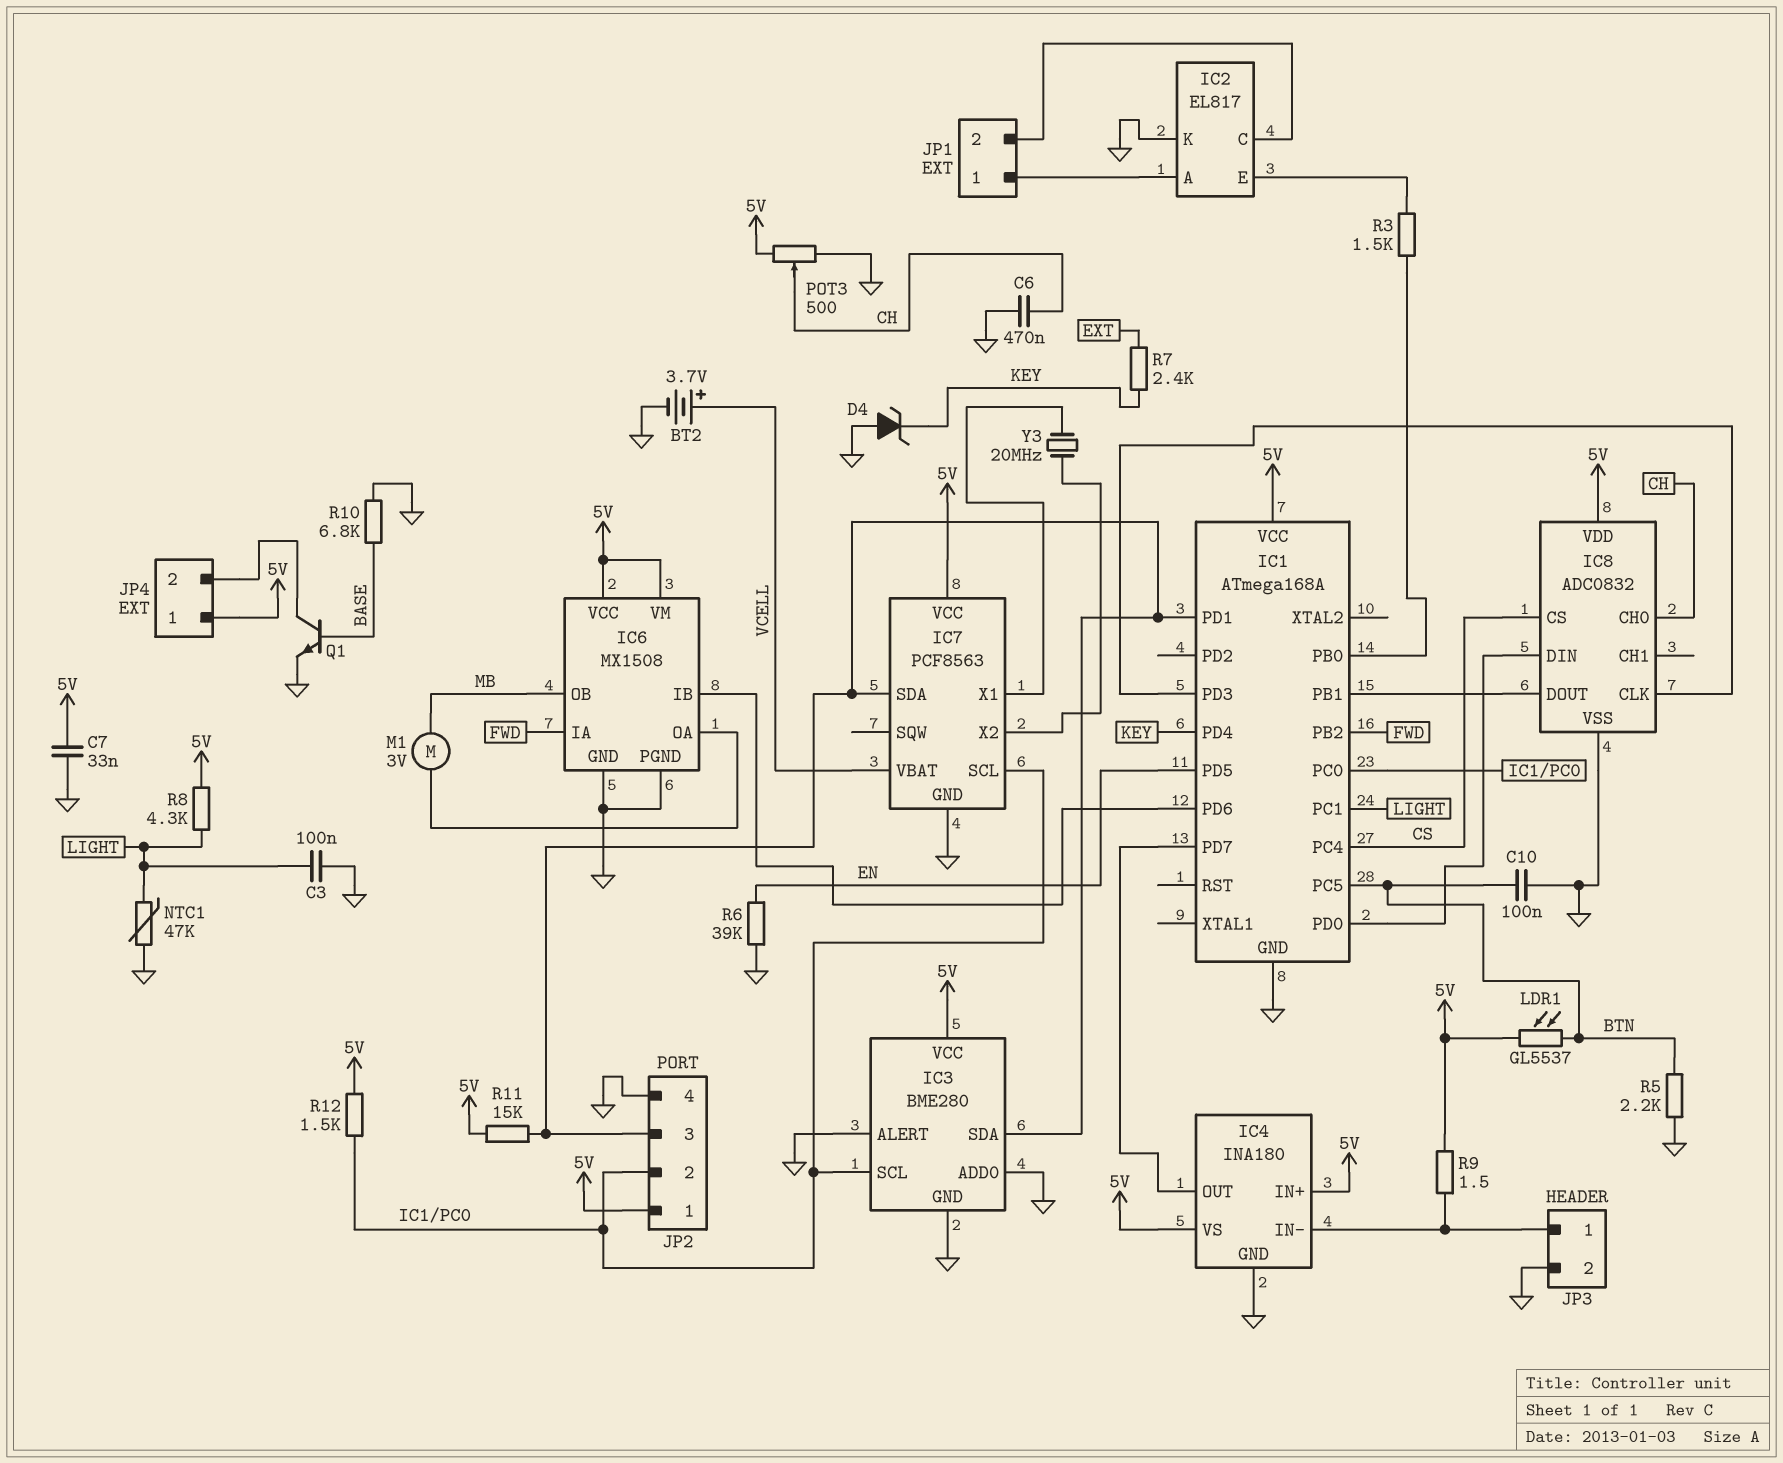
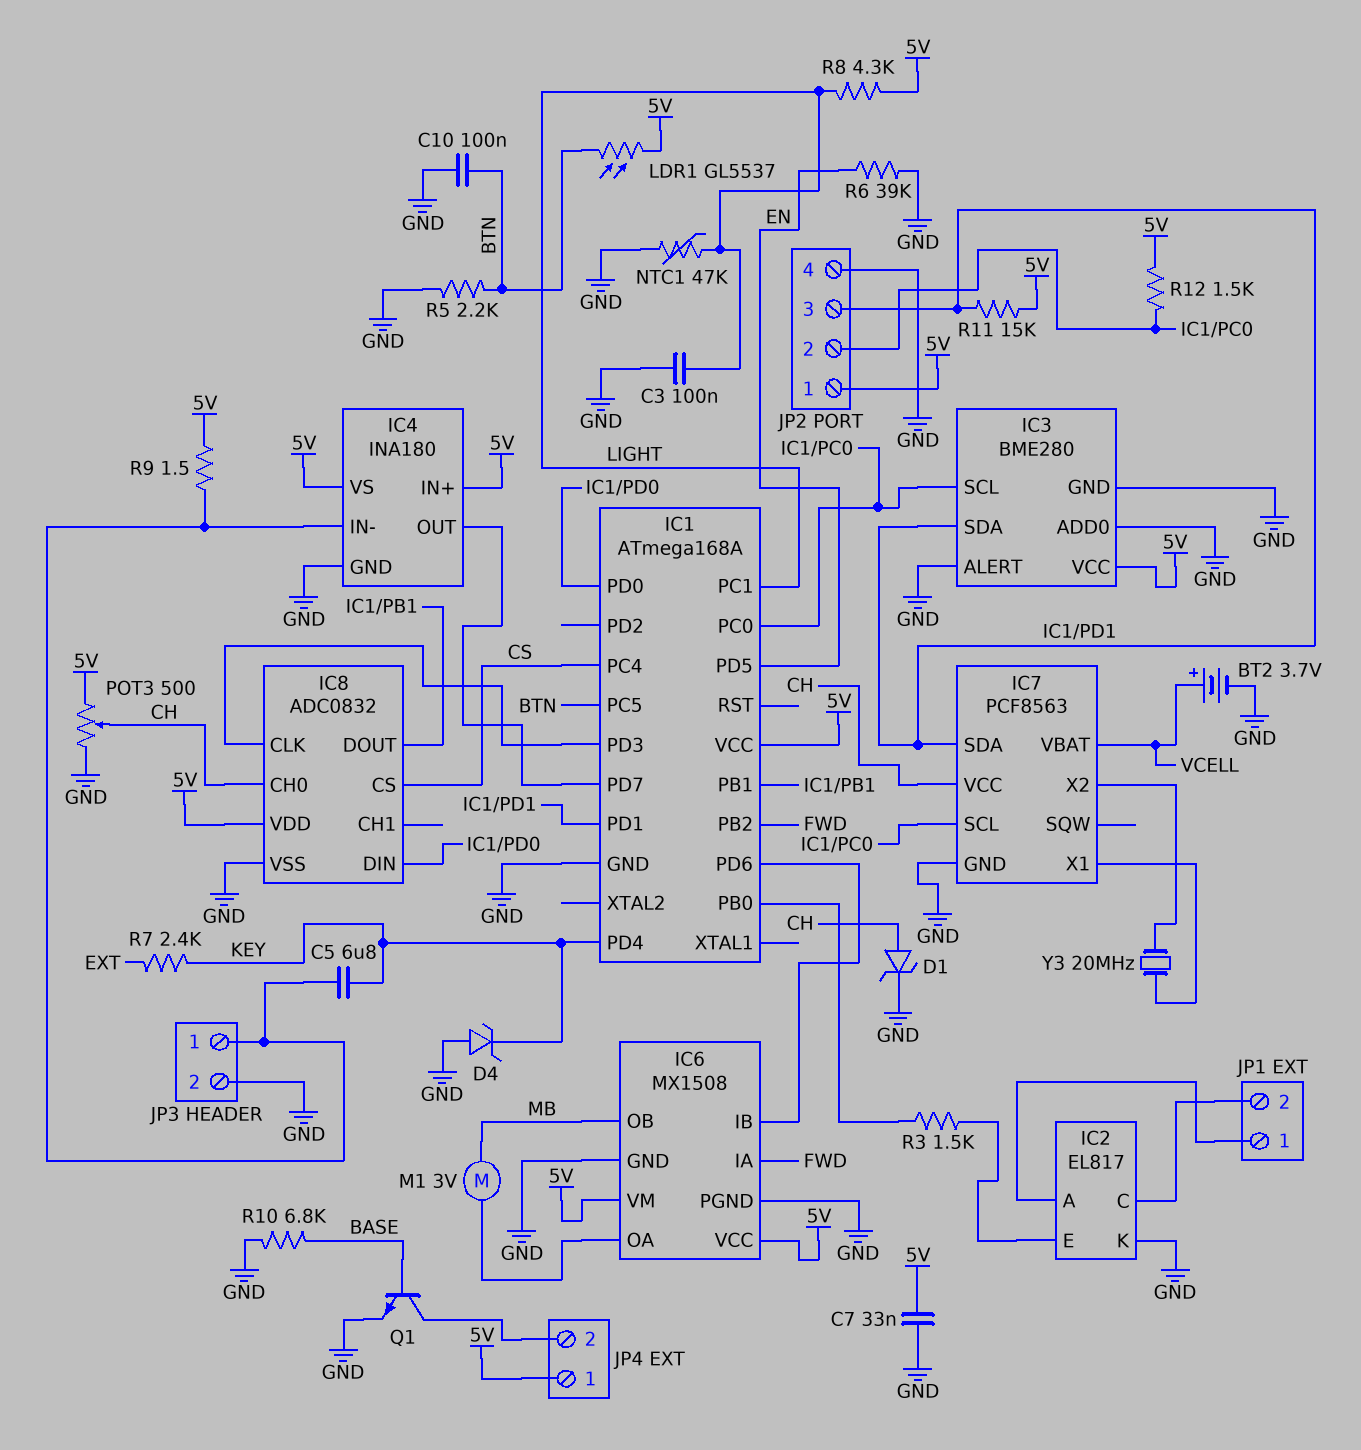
C5: none -> 6.8uF (IC4/IN-, KEY)
C6: 470nF (CH, GND) -> none
D1: none -> zener (A CH, K GND)
IC7 pin VCC: 5V -> CH

